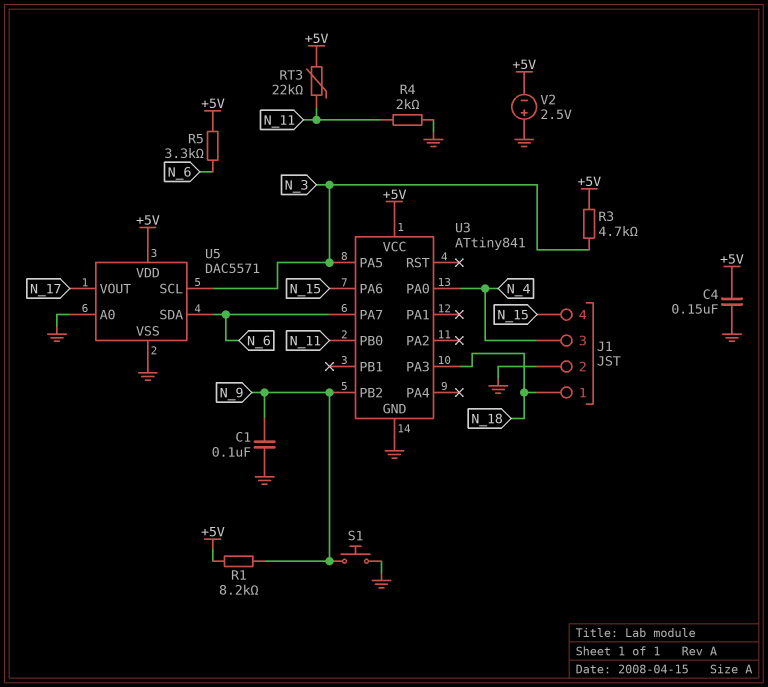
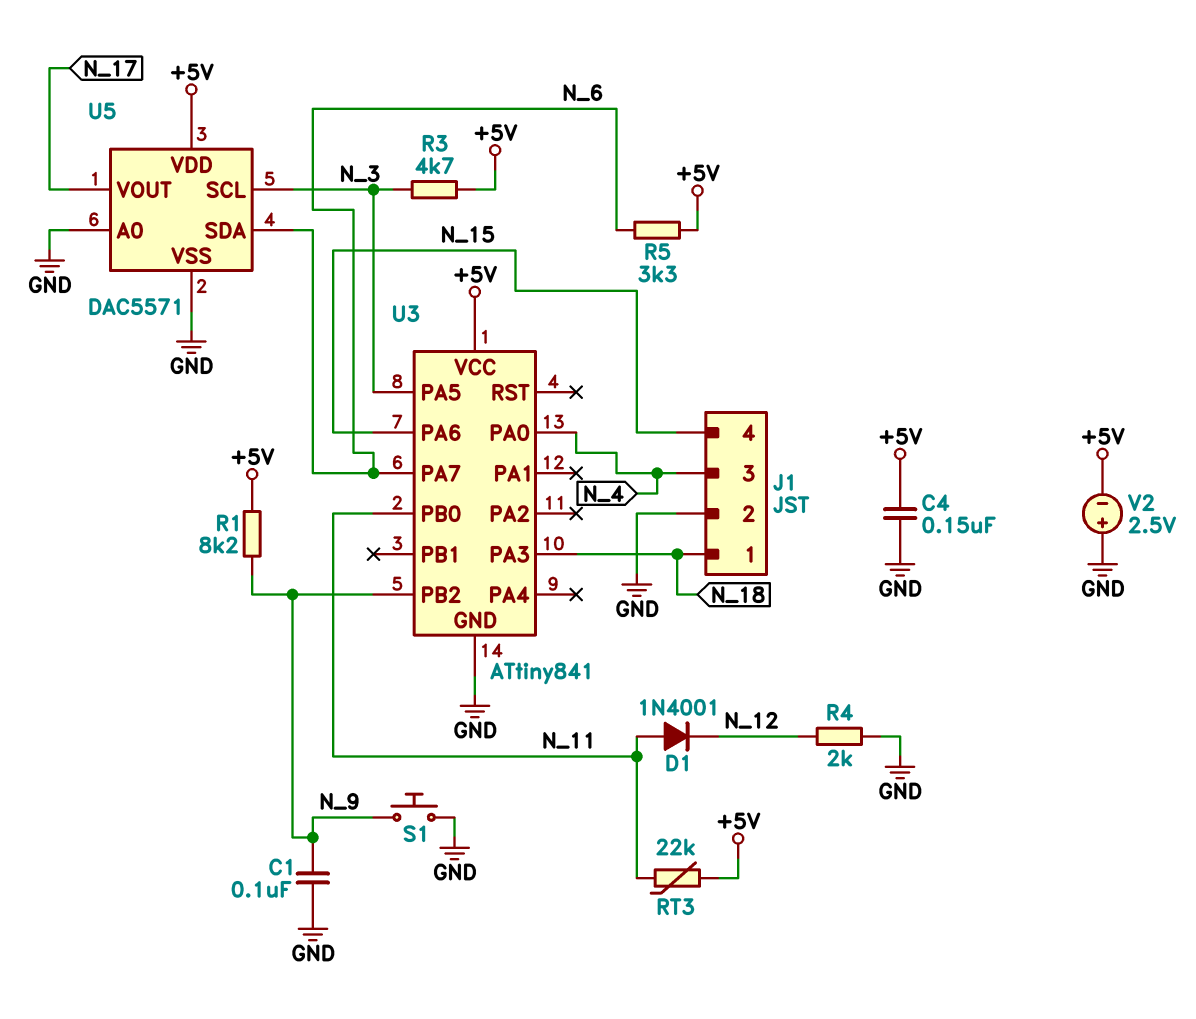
D1: none -> diode 1N4001 (A N_11, K N_12)
R4: 2k (GND, N_11) -> 2k (GND, N_12)

